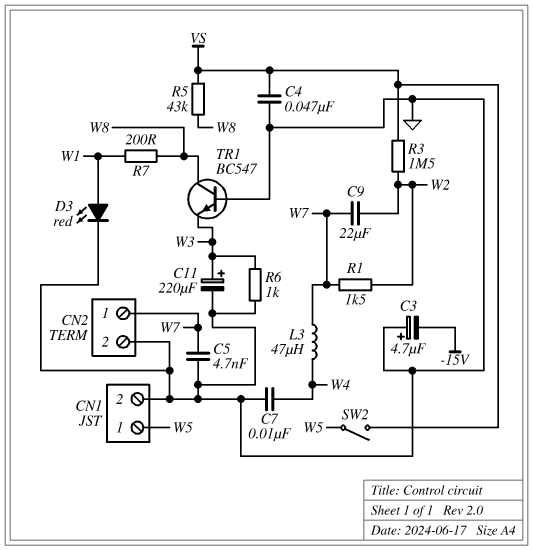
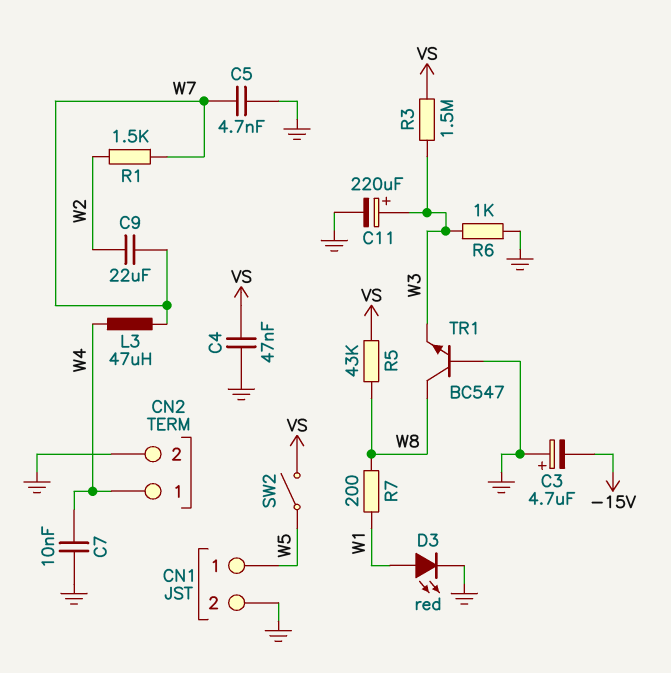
CN2 pin 1: W7 -> W4
R3: 1.5M (VS, W2) -> 1.5M (VS, W3)

